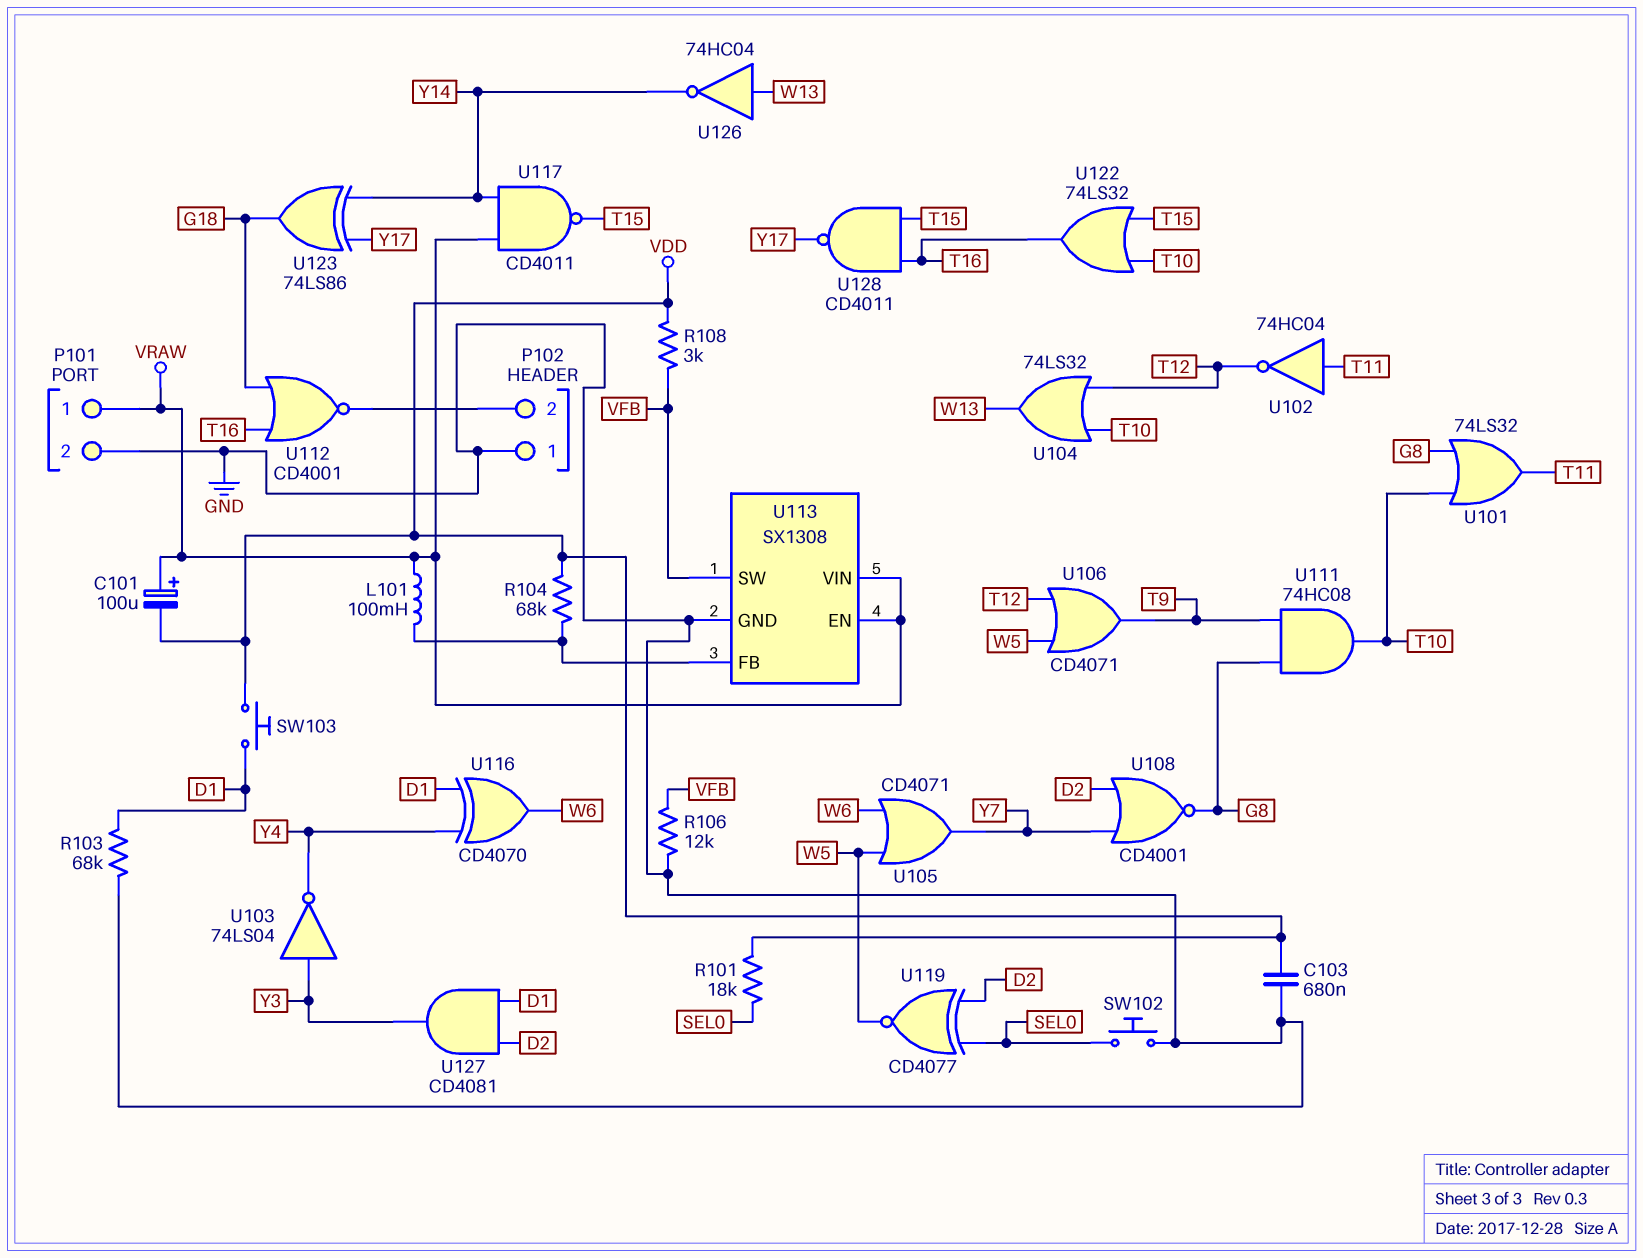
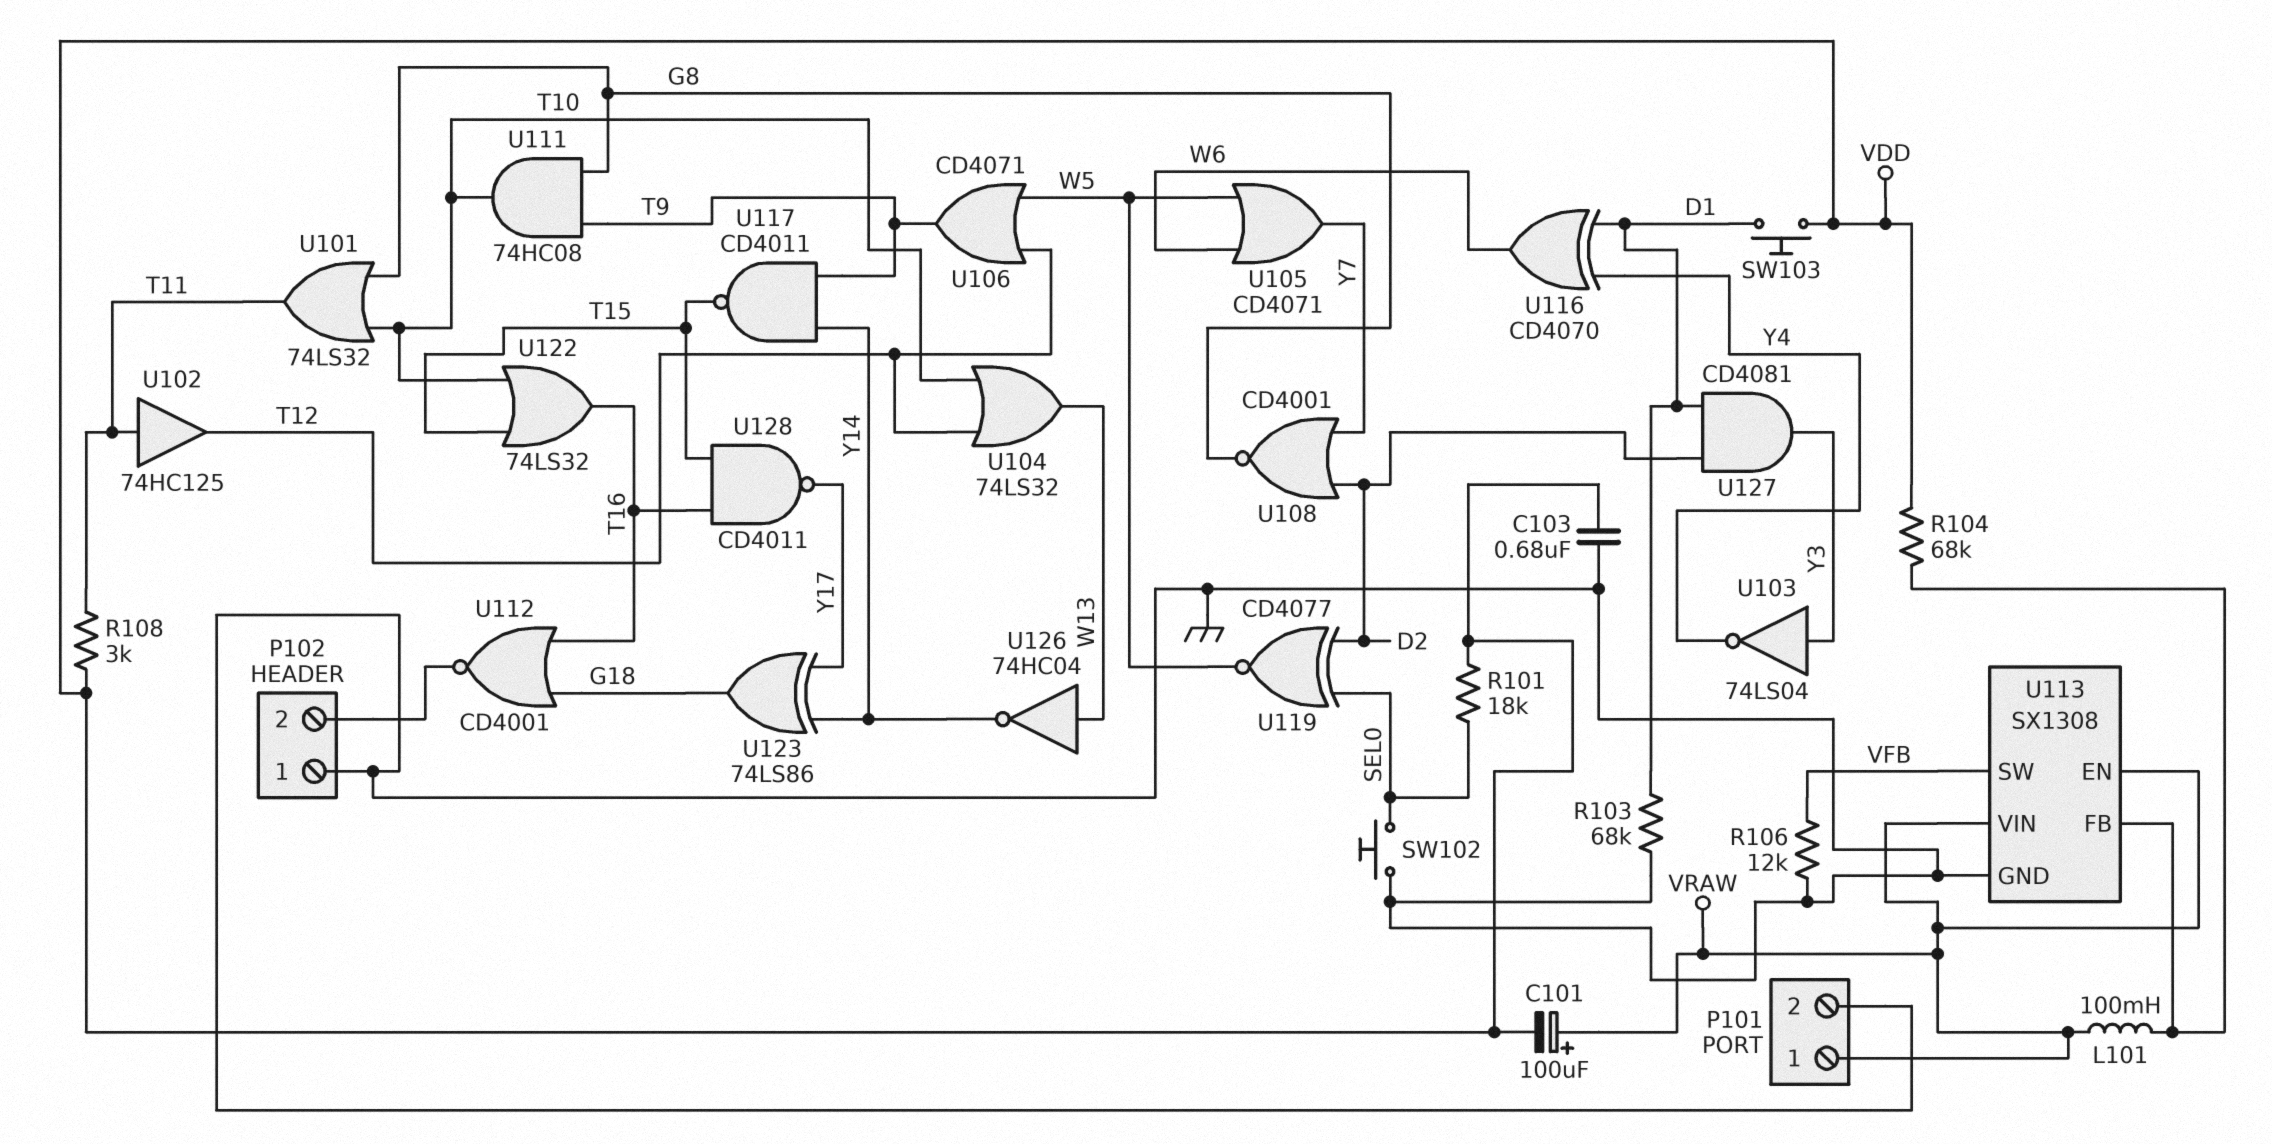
R108: 3k (VDD, VFB) -> 3k (T11, VDD)
U102: NOT 74HC04 (in T11, out T12) -> buffer 74HC125 (in T11, out T12)
U117: NAND CD4011 (in VRAW, in Y14, out T15) -> NAND CD4011 (in T9, in Y14, out T15)

